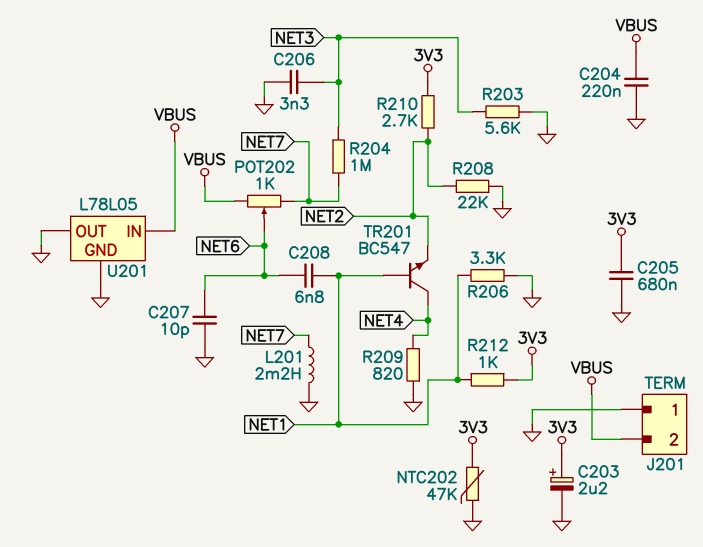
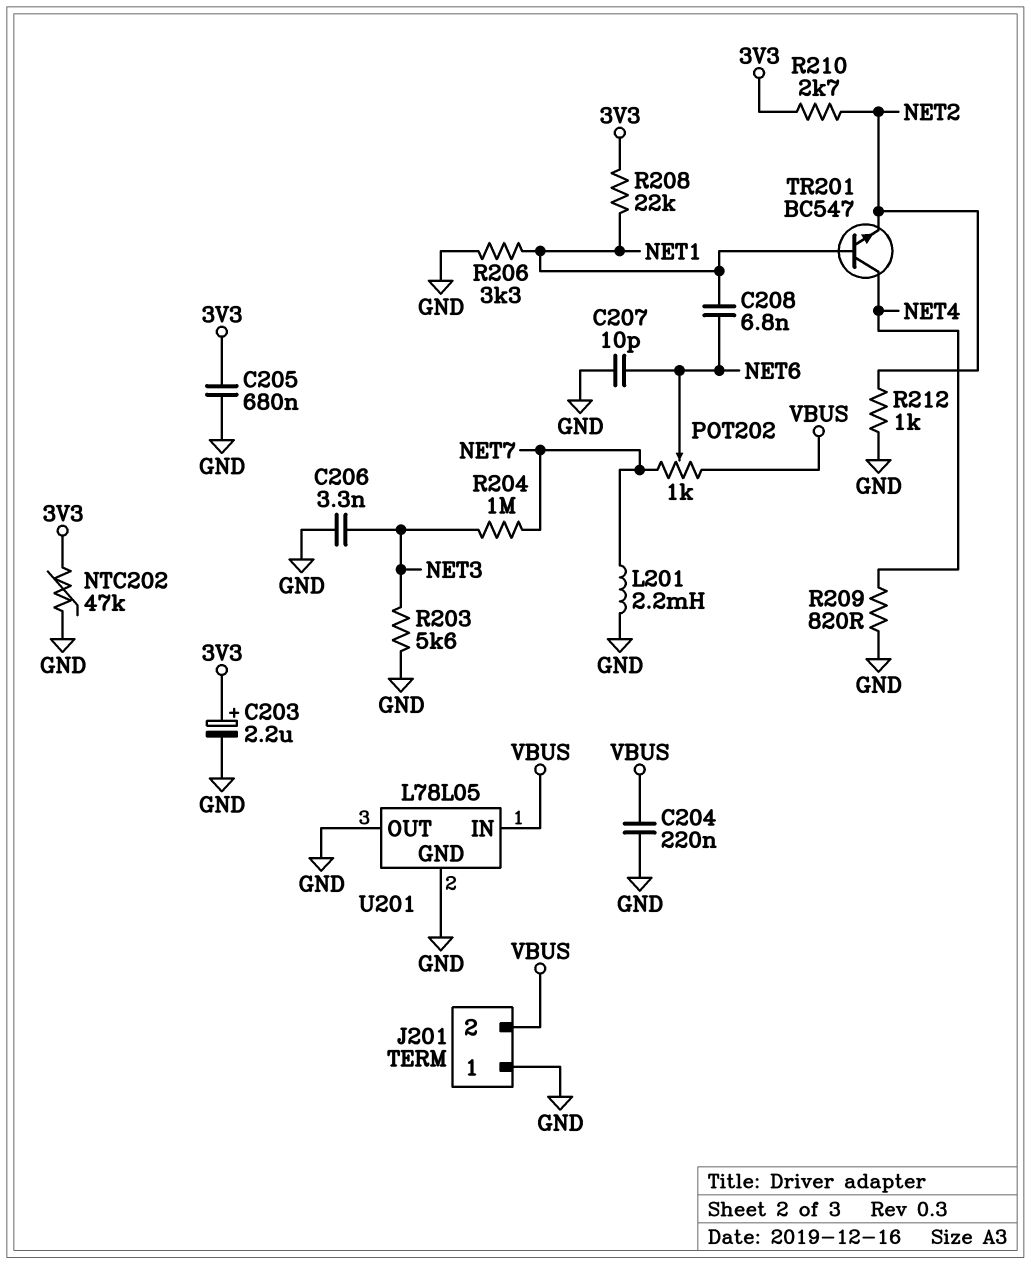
R208: 22k (GND, NET2) -> 22k (3V3, NET1)
R212: 1k (3V3, NET1) -> 1k (GND, NET2)

